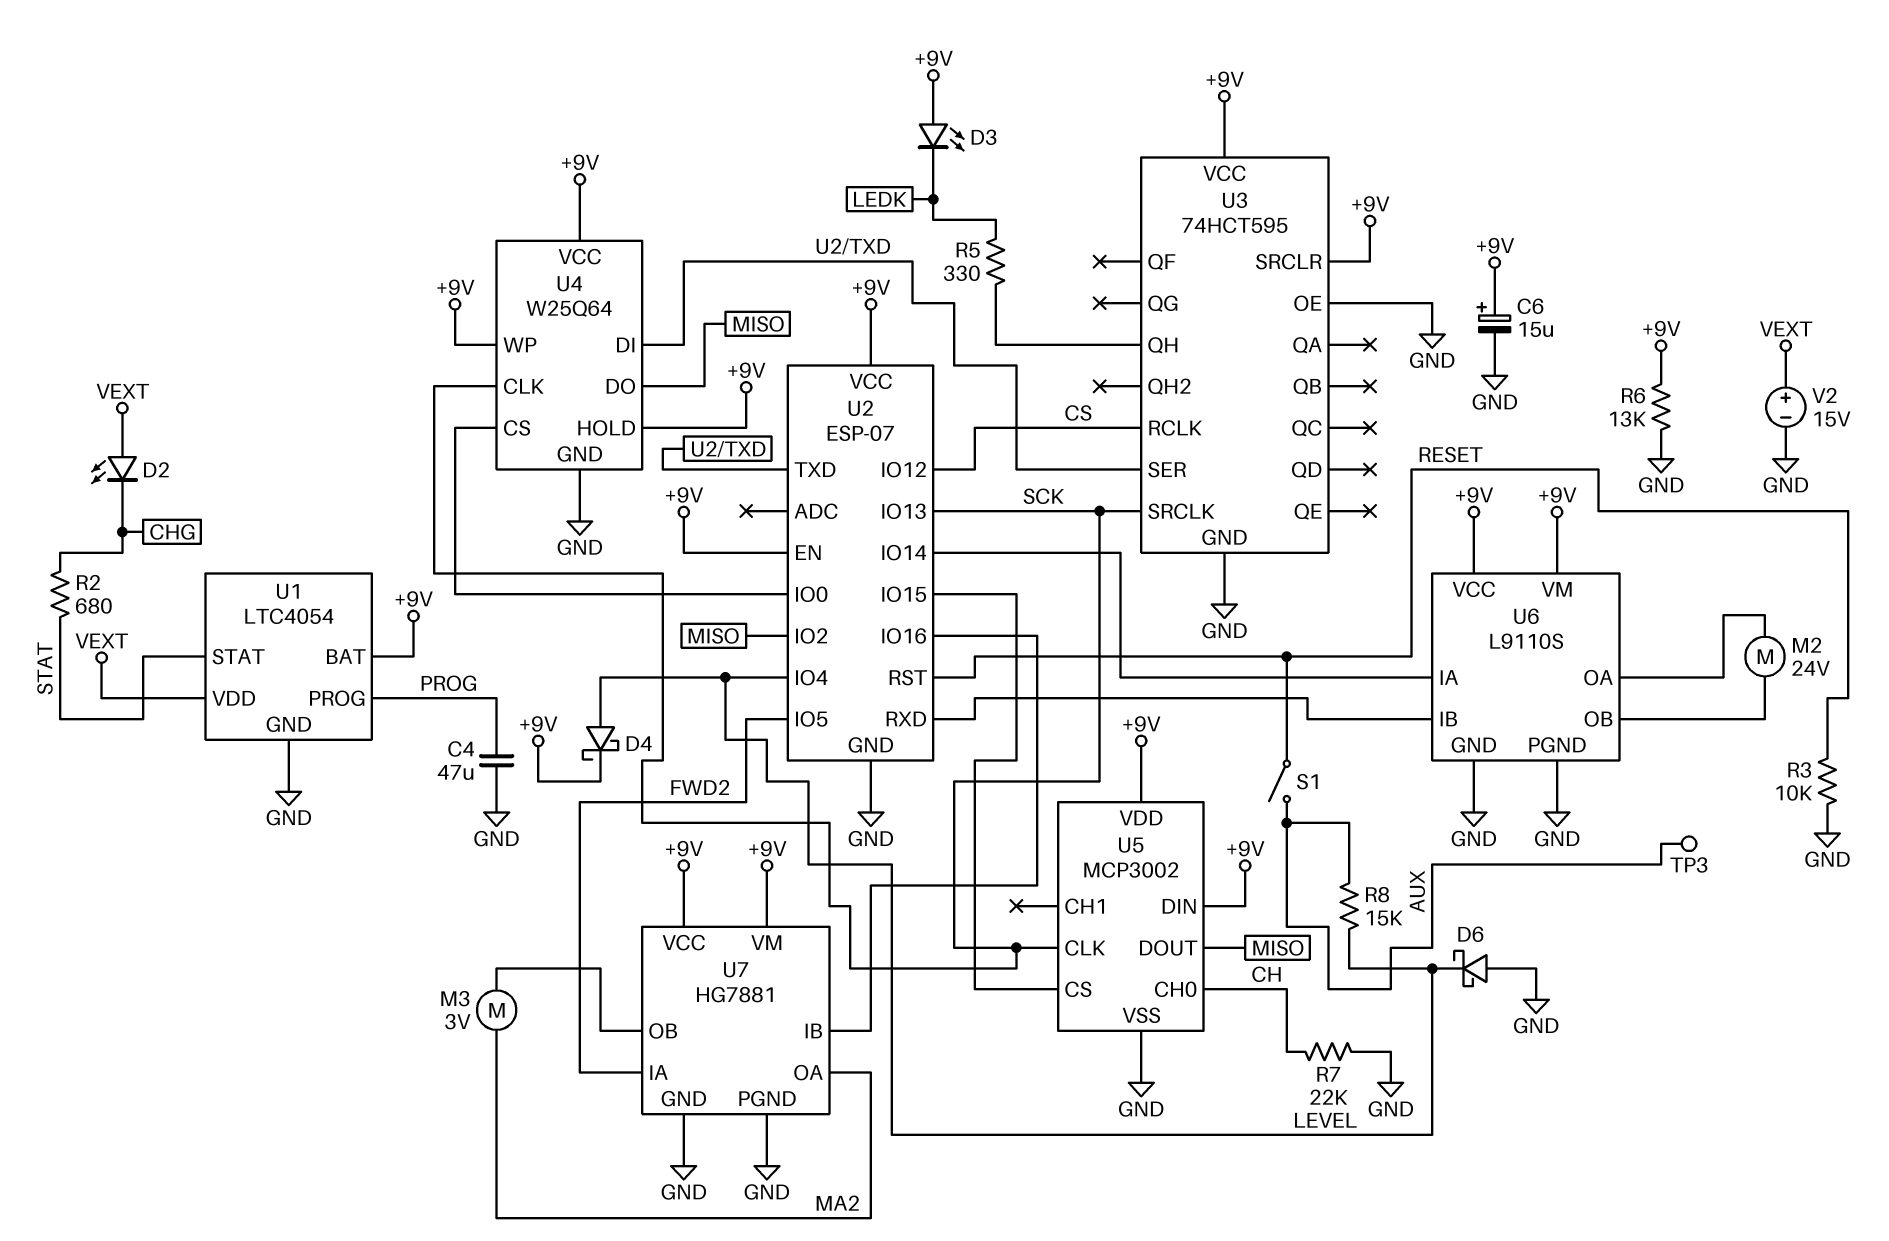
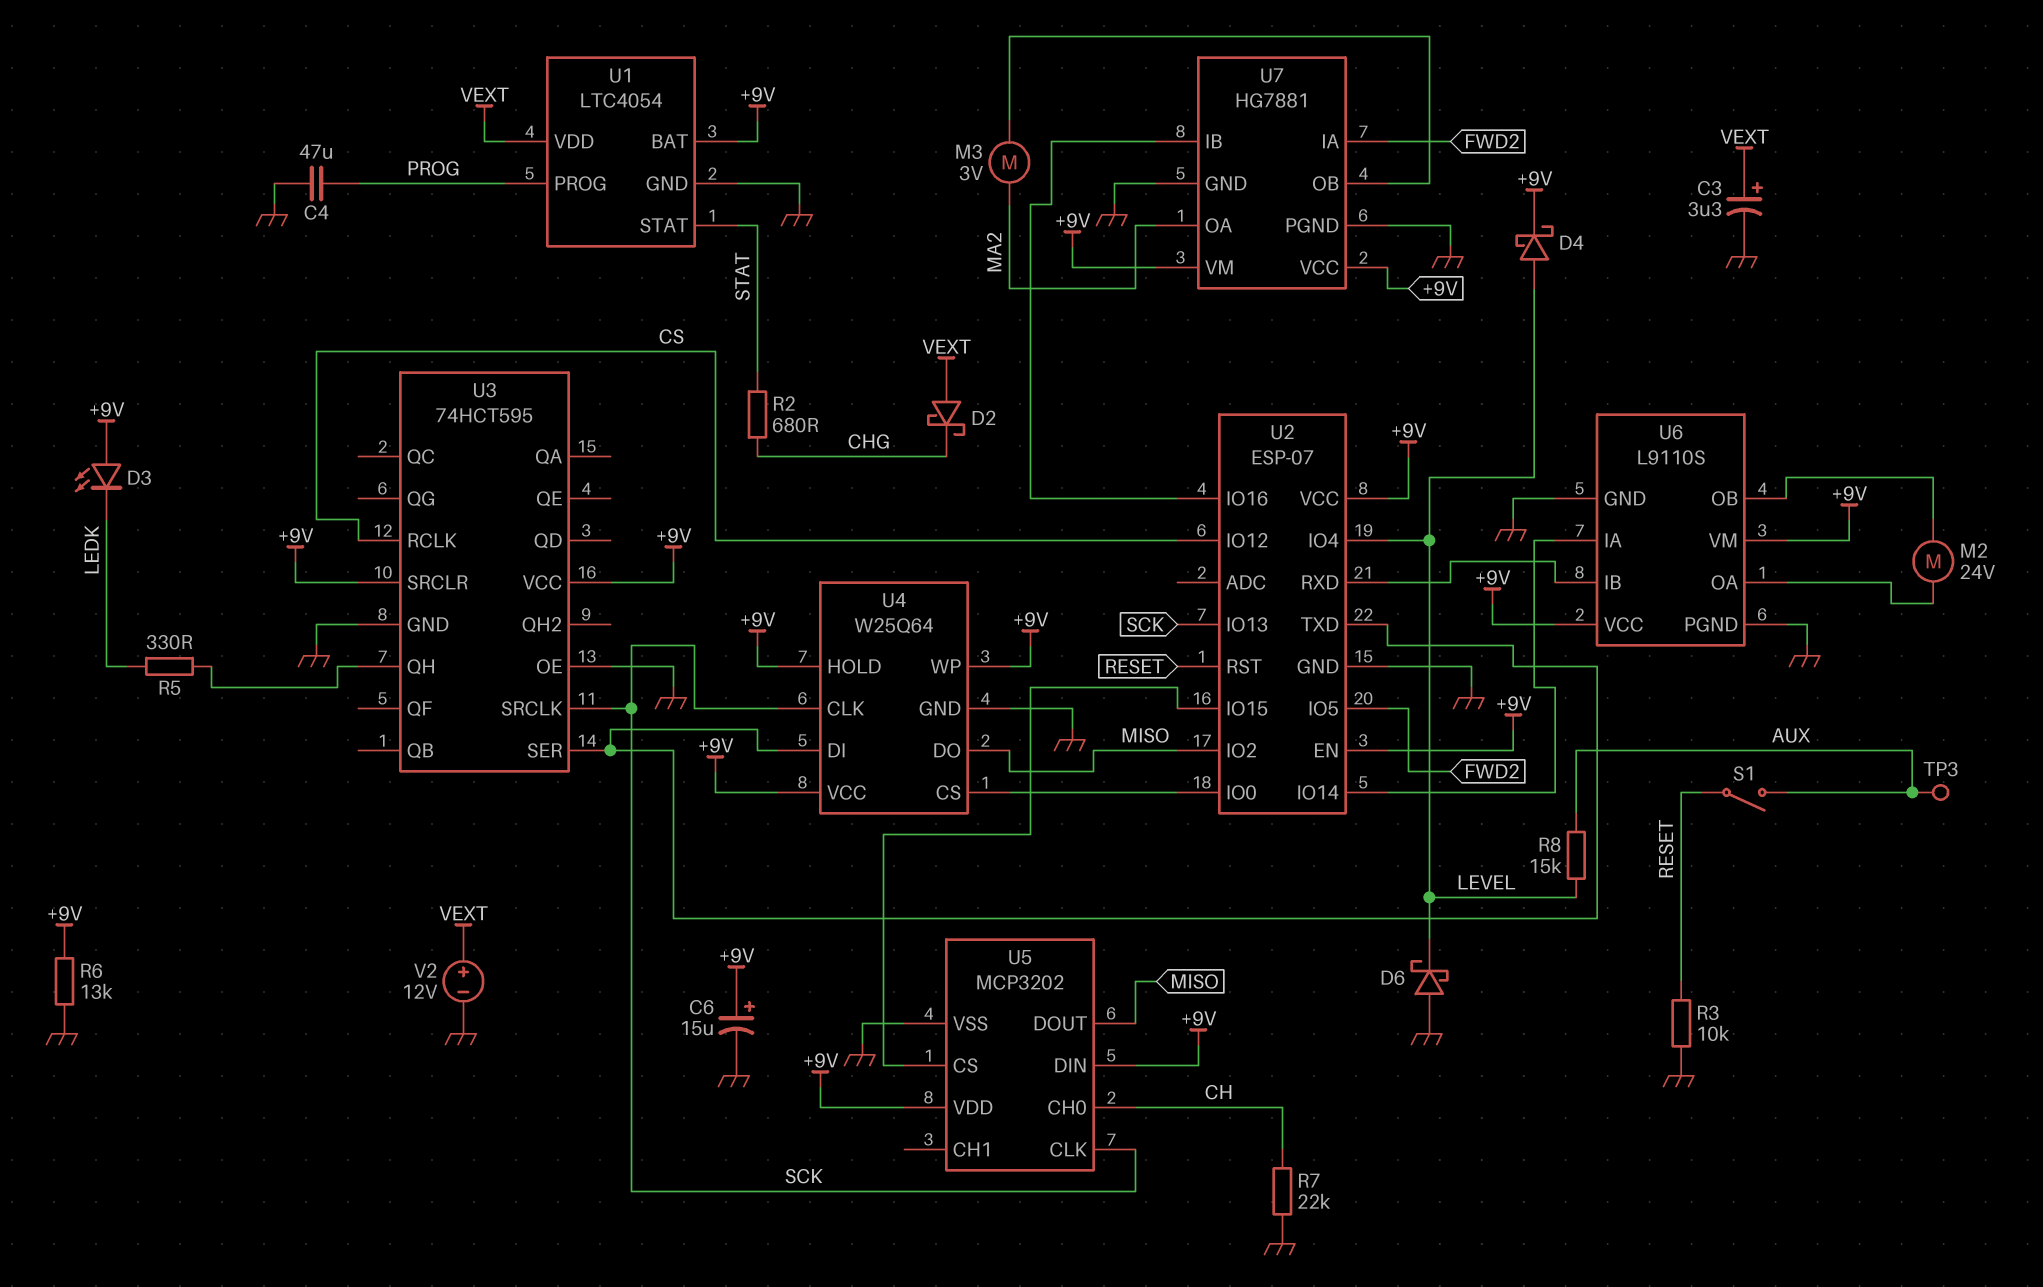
C3: none -> 3.3uF (plus VEXT, minus GND)
D2: LED (A VEXT, K CHG) -> schottky (A VEXT, K CHG)
U5: MCP3002 -> MCP3202
V2: 15V (plus VEXT, minus GND) -> 12V (plus VEXT, minus GND)

